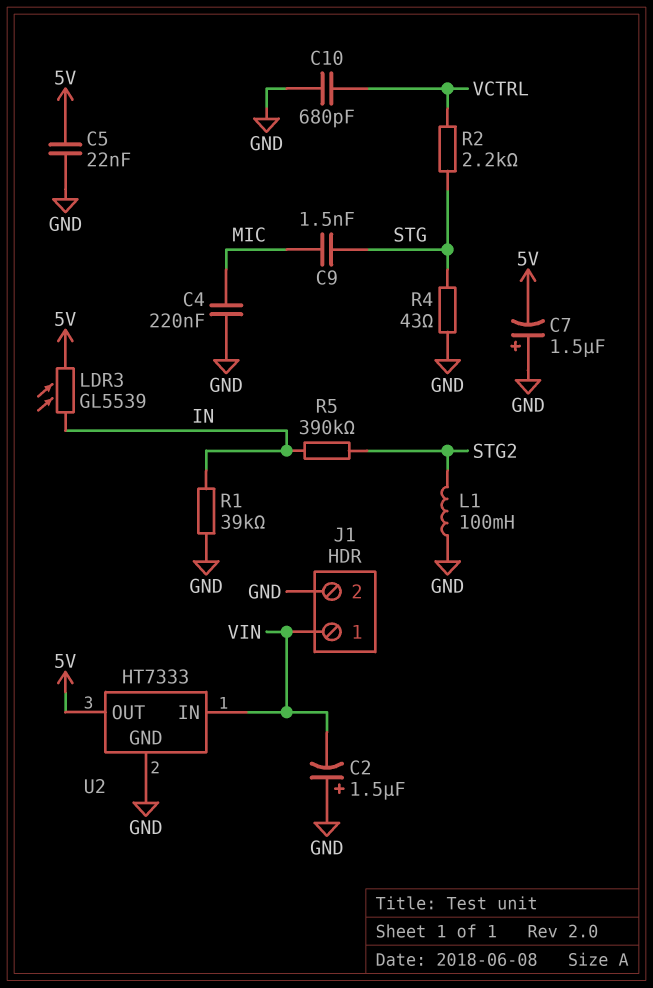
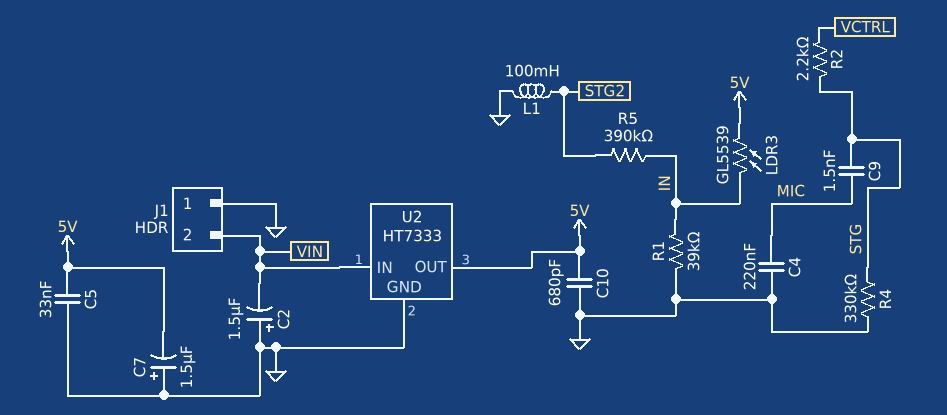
C5: 22nF (5V, GND) -> 33nF (5V, GND)
C10: 680pF (GND, VCTRL) -> 680pF (5V, GND)
J1 pin 1: VIN -> GND
J1 pin 2: GND -> VIN
R4: 43 (GND, STG) -> 330k (GND, STG)

